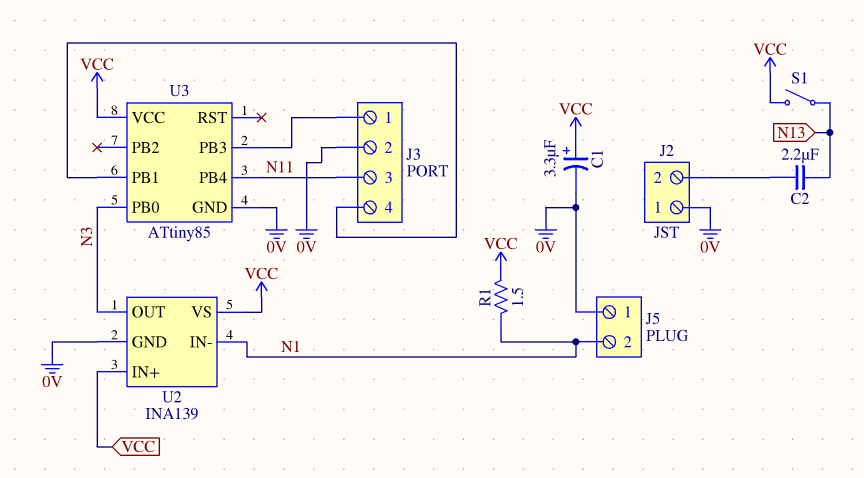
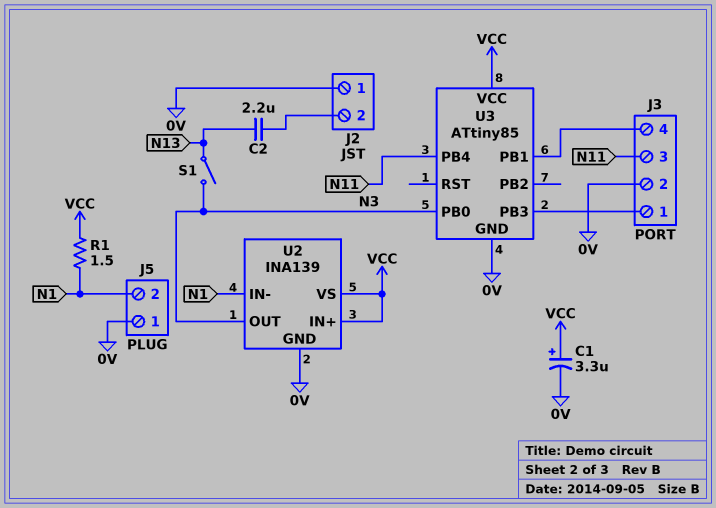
S1: switch (N13, VCC) -> switch (N3, N13)

